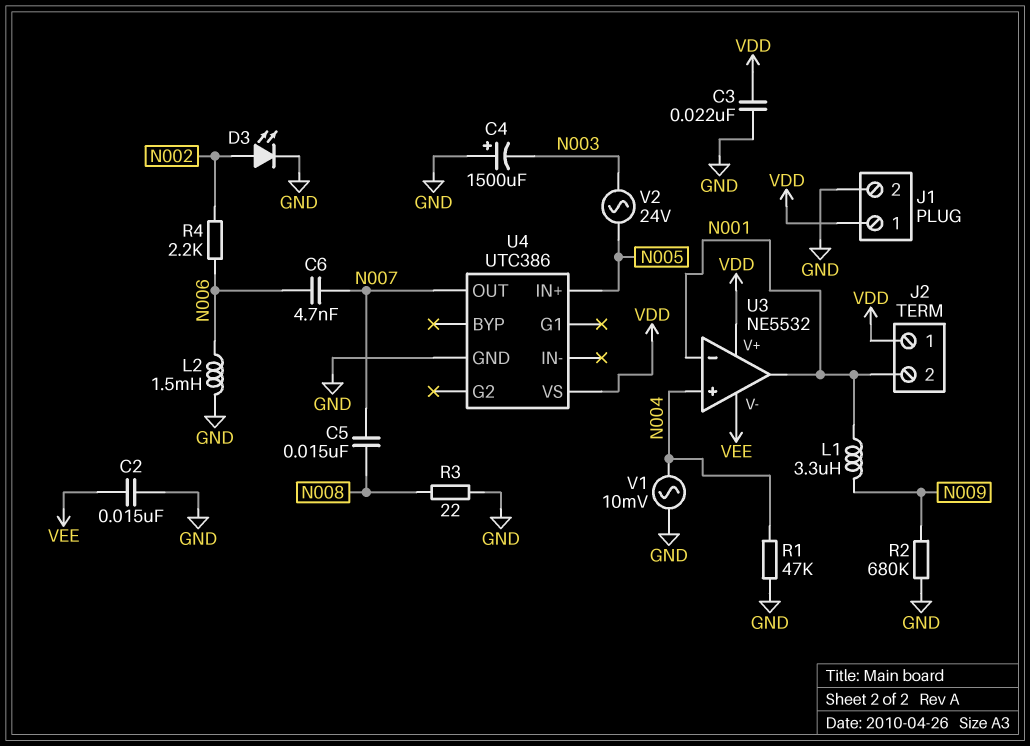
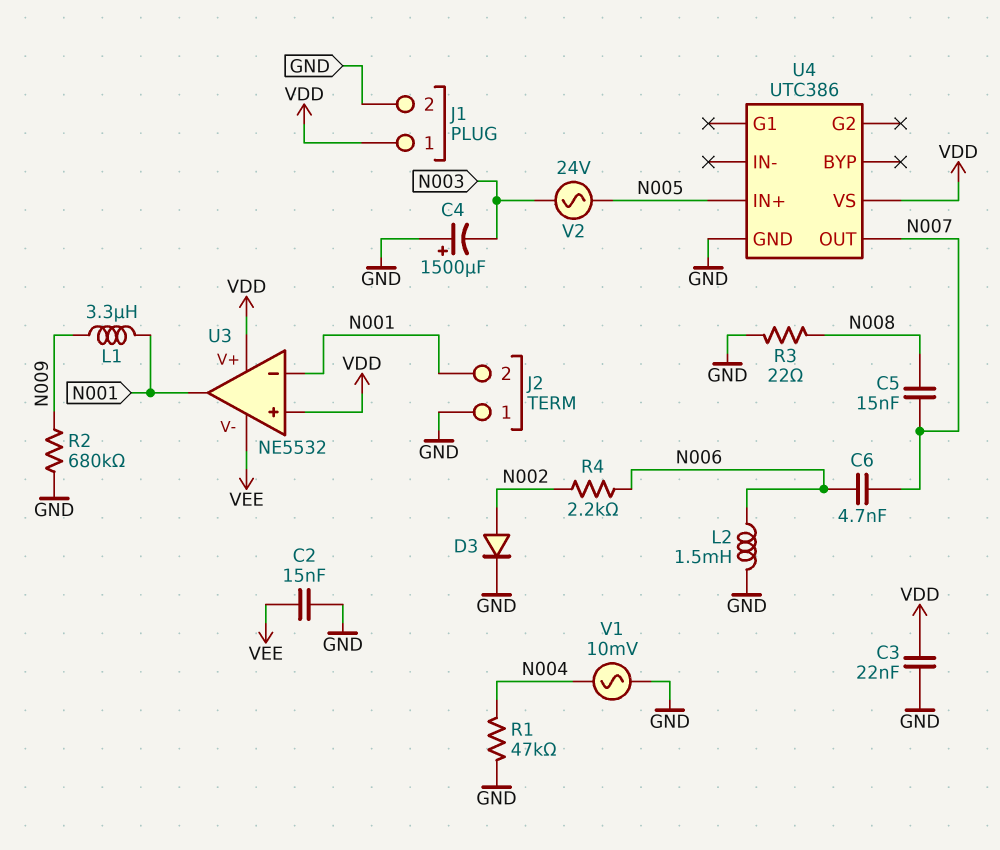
D3: LED (A N002, K GND) -> diode (A N002, K GND)
J2 pin 1: VDD -> GND
U3 pin in+: N004 -> VDD

